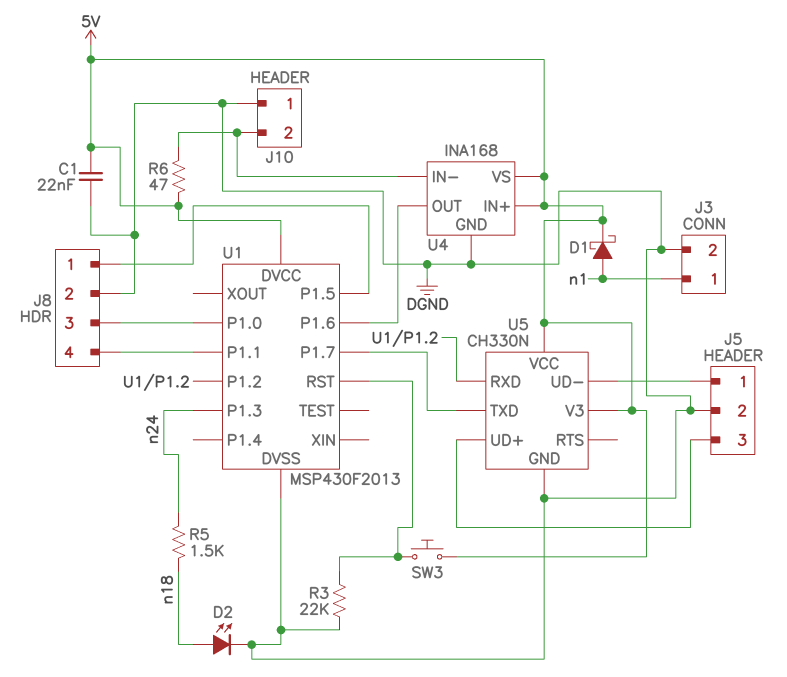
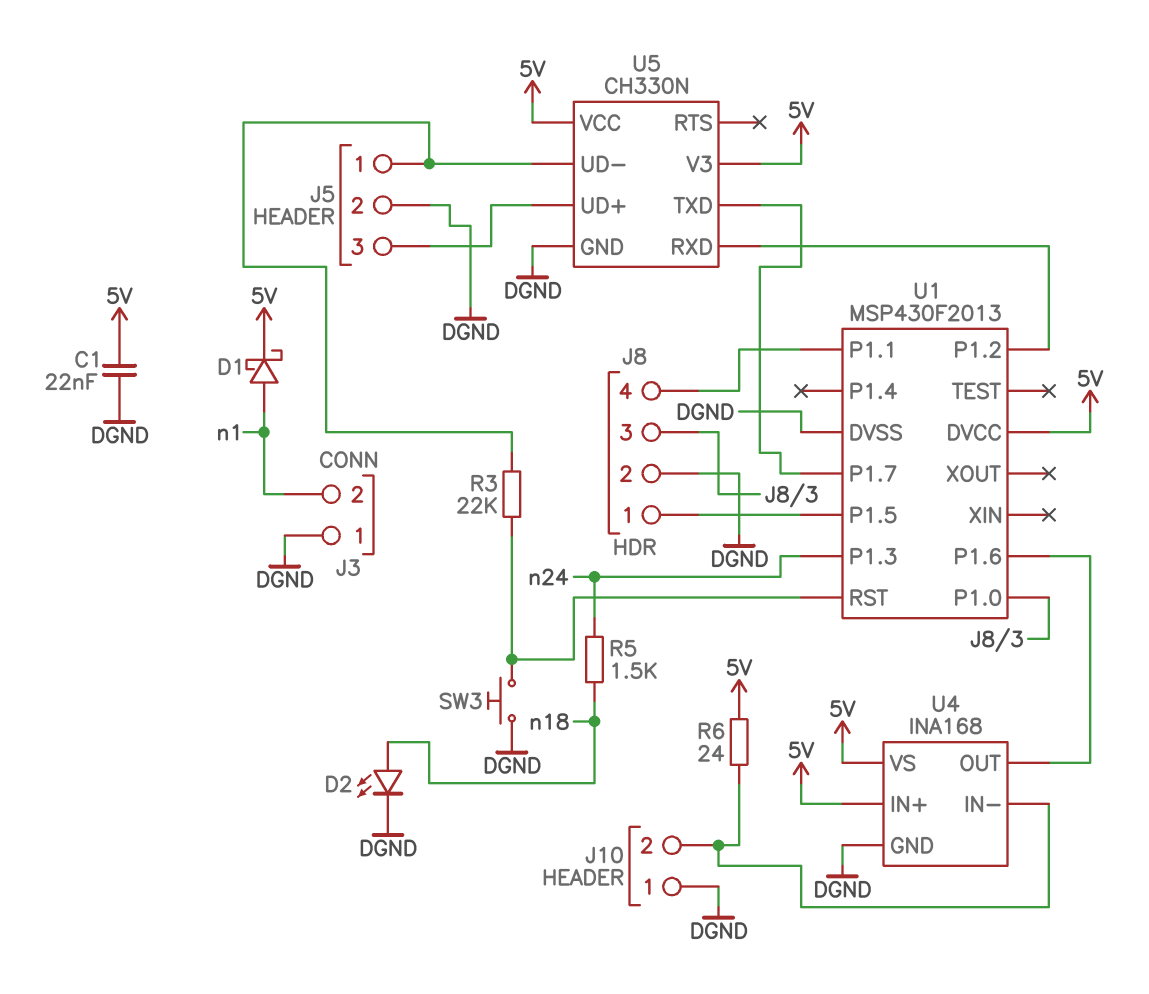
J3 pin 1: n1 -> DGND
J3 pin 2: DGND -> n1
R3: 22k (DGND, U1/RST) -> 22k (J5/1, U1/RST)
R6: 47 (5V, J10/2) -> 24 (5V, J10/2)
SW3: button (5V, U1/RST) -> button (DGND, U1/RST)

